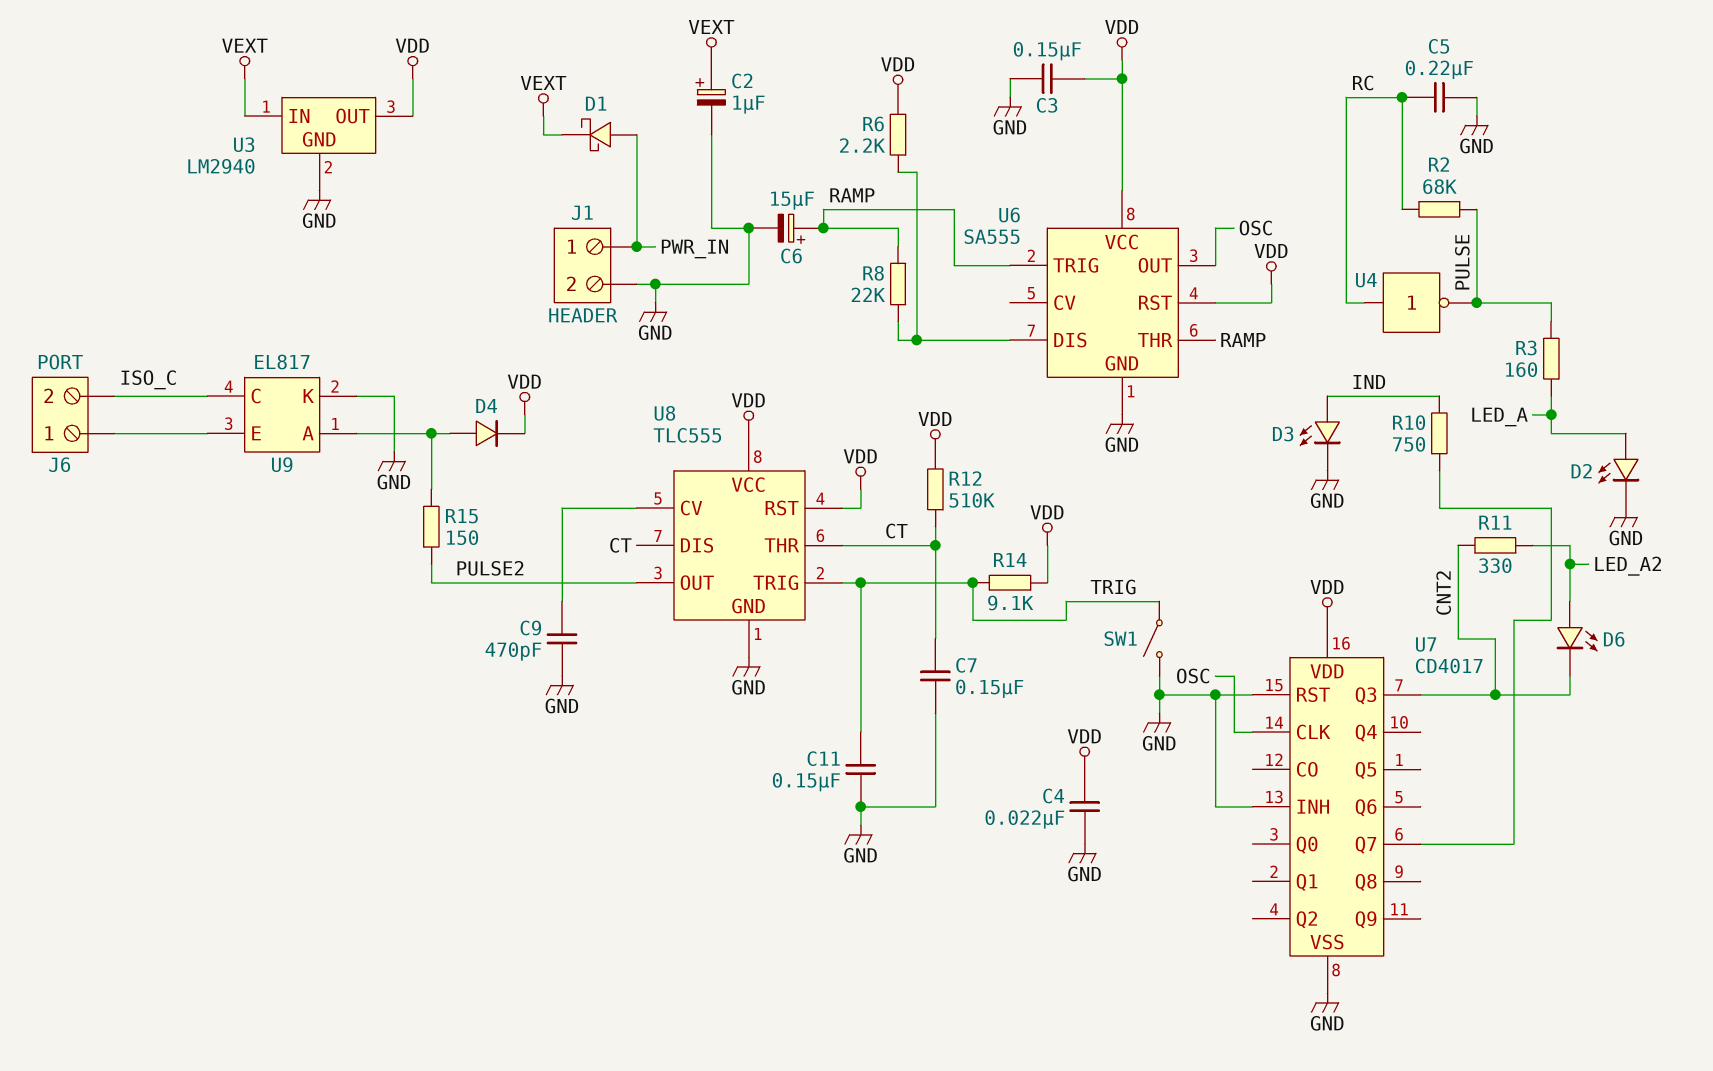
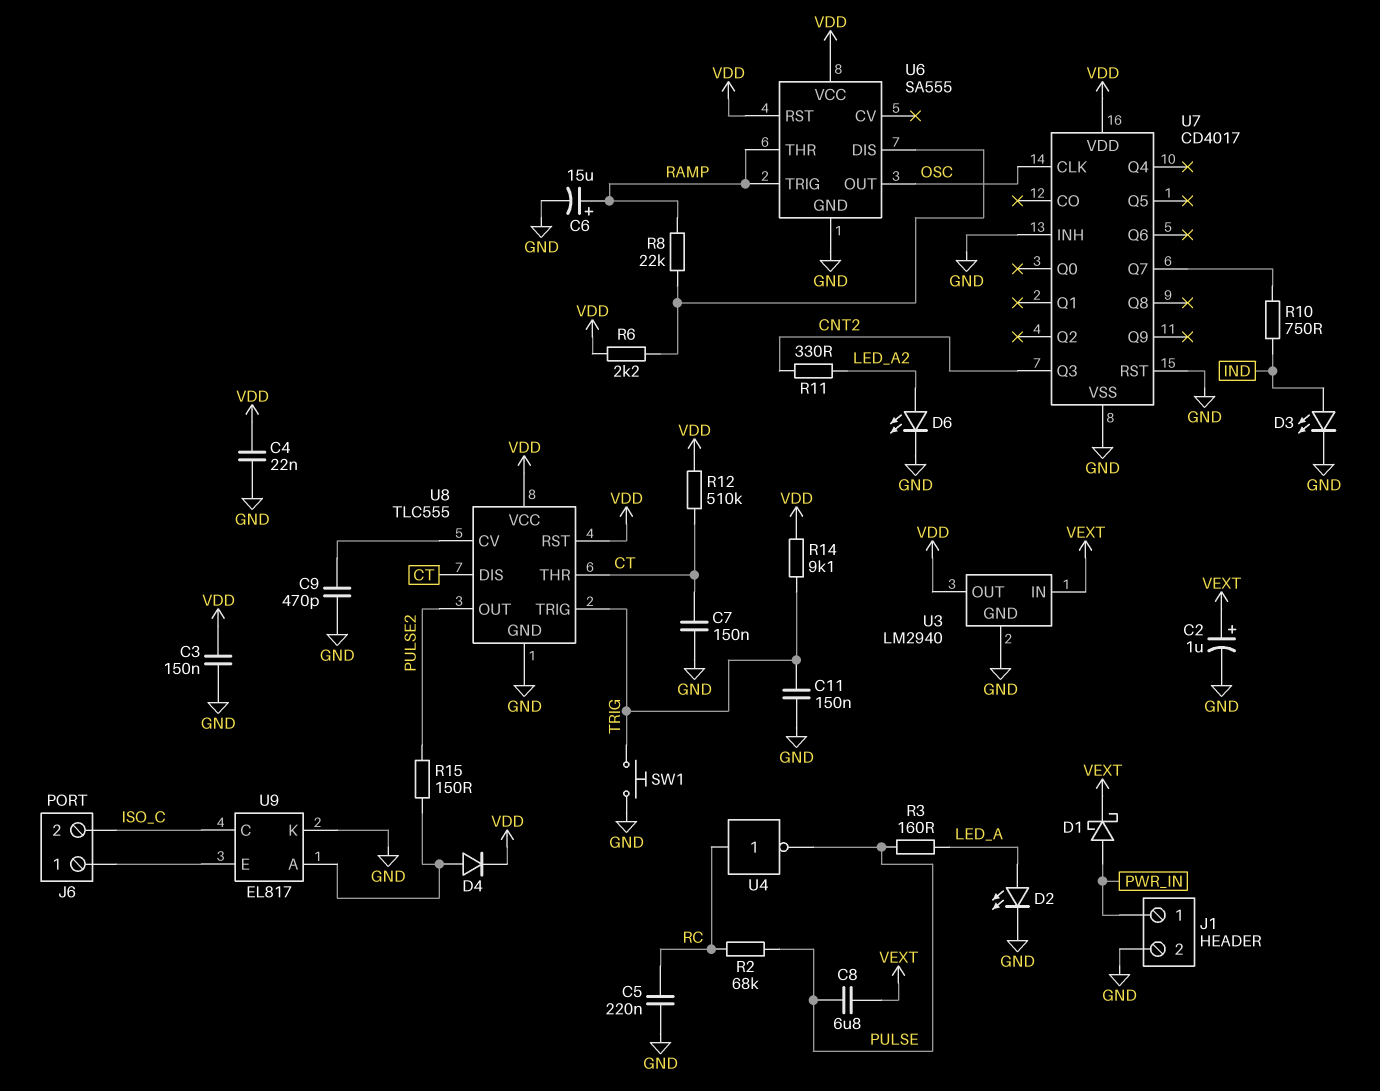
C8: none -> 6.8uF (PULSE, VEXT)
D6: LED (A LED_A2, K CNT2) -> LED (A LED_A2, K GND)
SW1: switch (GND, TRIG) -> button (GND, TRIG)

